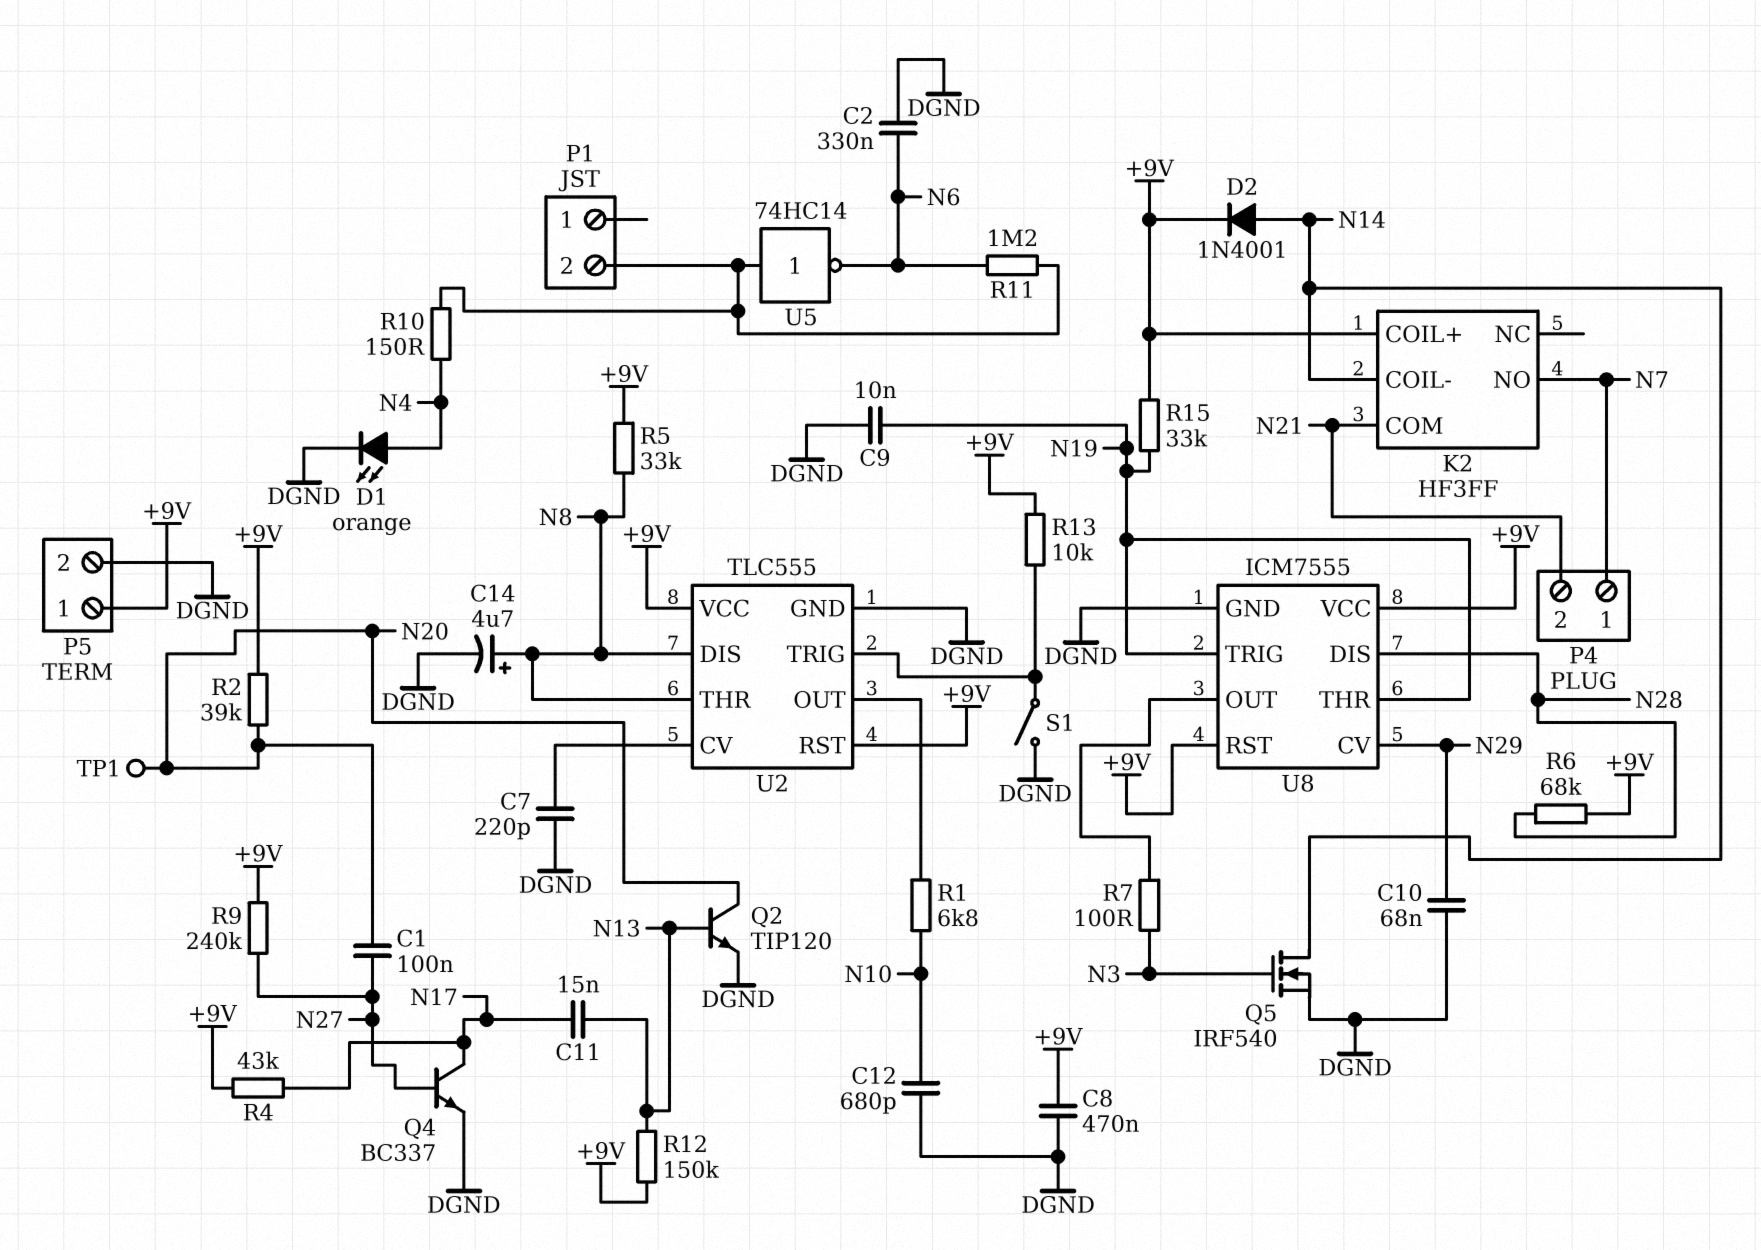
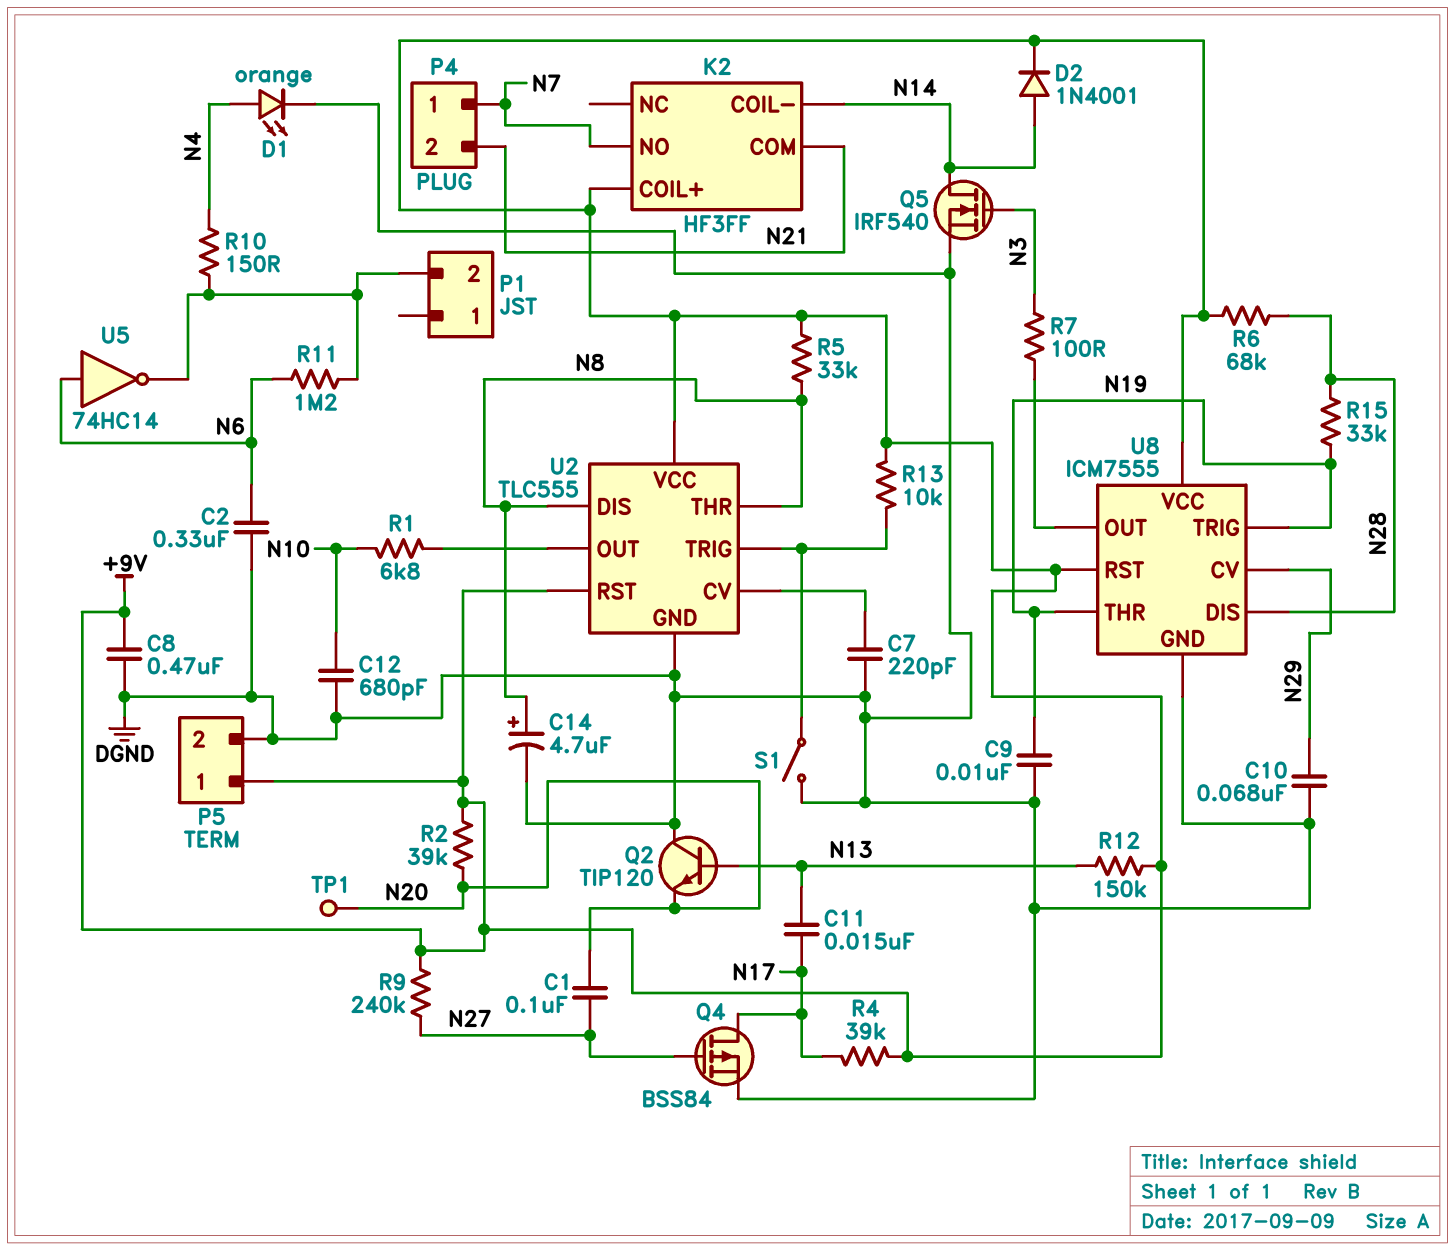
Q2: NPN TIP120 (B N13, C N20, E DGND) -> NPN TIP120 (B N13, C DGND, E N20)
Q4: NPN BC337 (B N27, C N17, E DGND) -> PMOS BSS84 (G N27, D N17, S DGND)
R4: 43k (+9V, N17) -> 39k (+9V, N17)
R15: 33k (+9V, N19) -> 33k (N19, N28)
U5: NOT 74HC14 (in P1/2, out N6) -> NOT 74HC14 (in N6, out P1/2)

